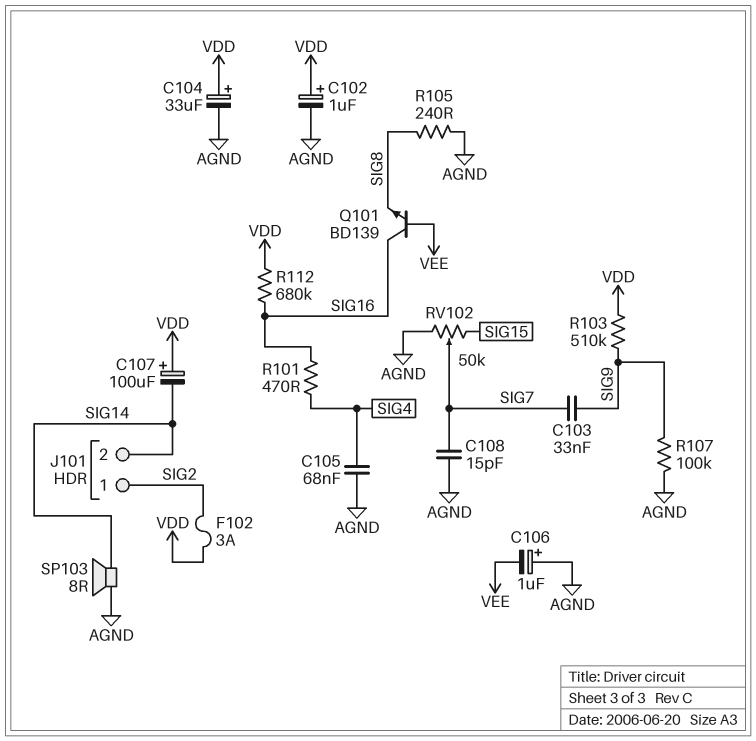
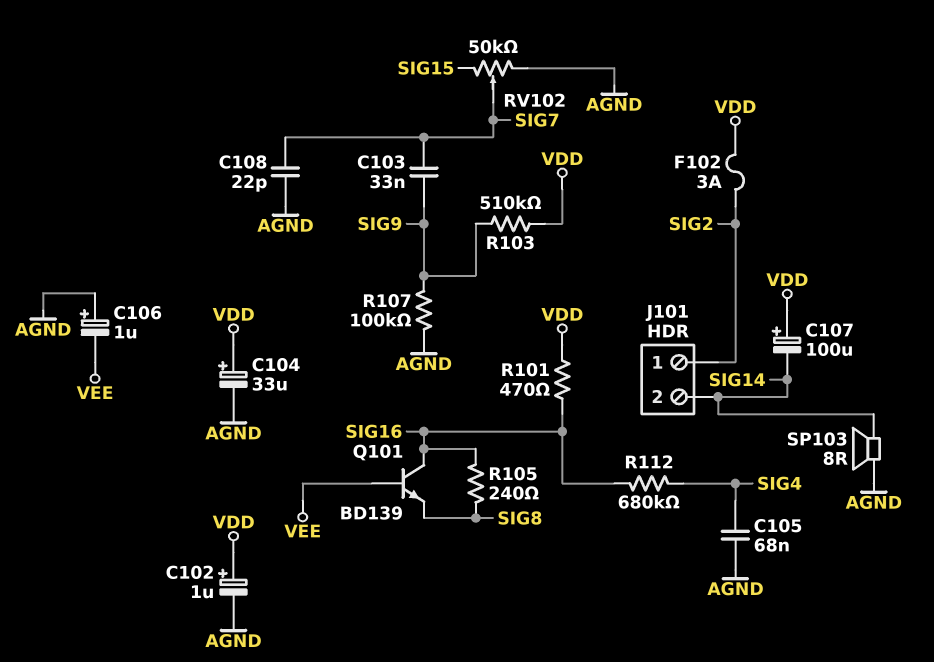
C108: 15pF (AGND, SIG7) -> 22pF (AGND, SIG7)
R101: 470 (SIG4, SIG16) -> 470 (SIG16, VDD)
R105: 240 (AGND, SIG8) -> 240 (SIG8, SIG16)
R112: 680k (SIG16, VDD) -> 680k (SIG4, SIG16)

